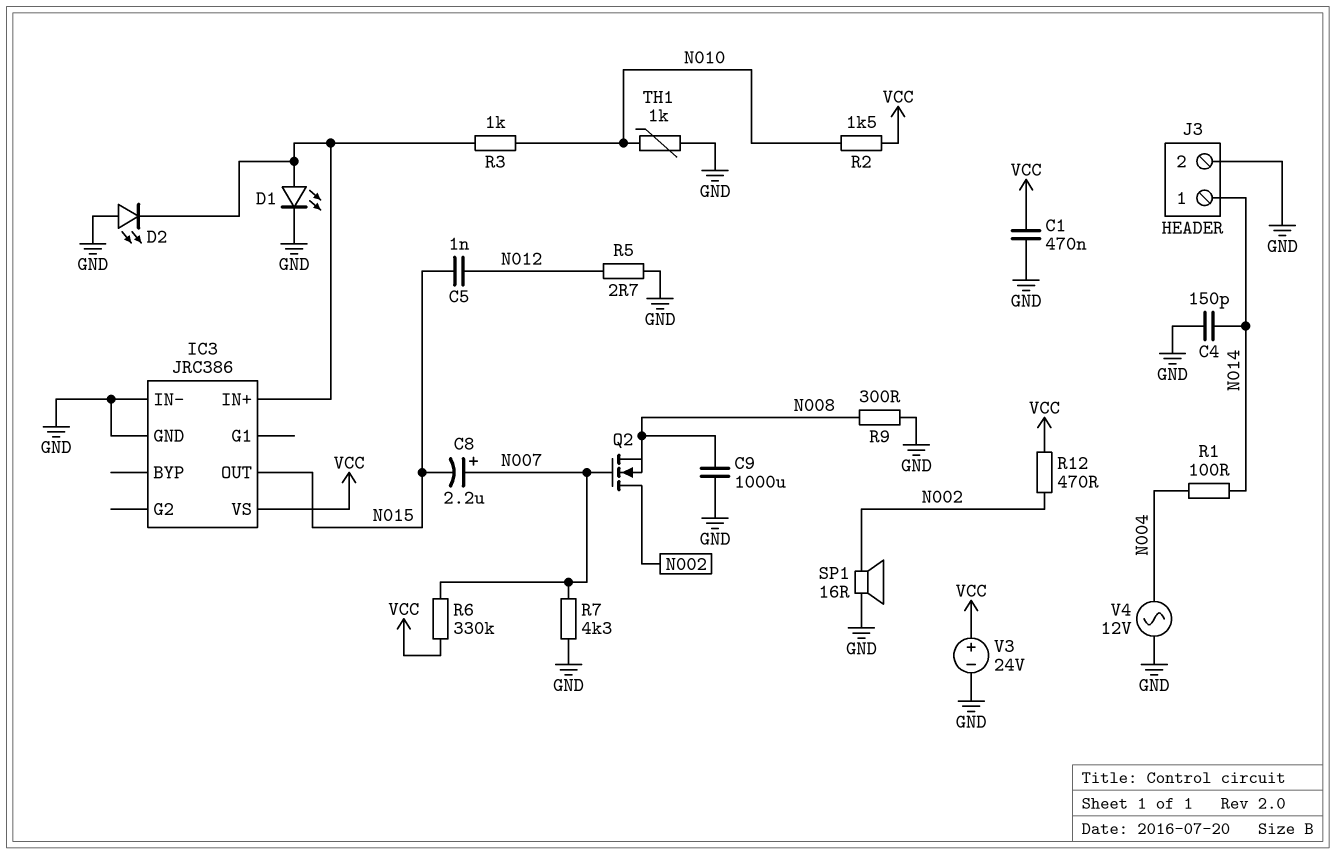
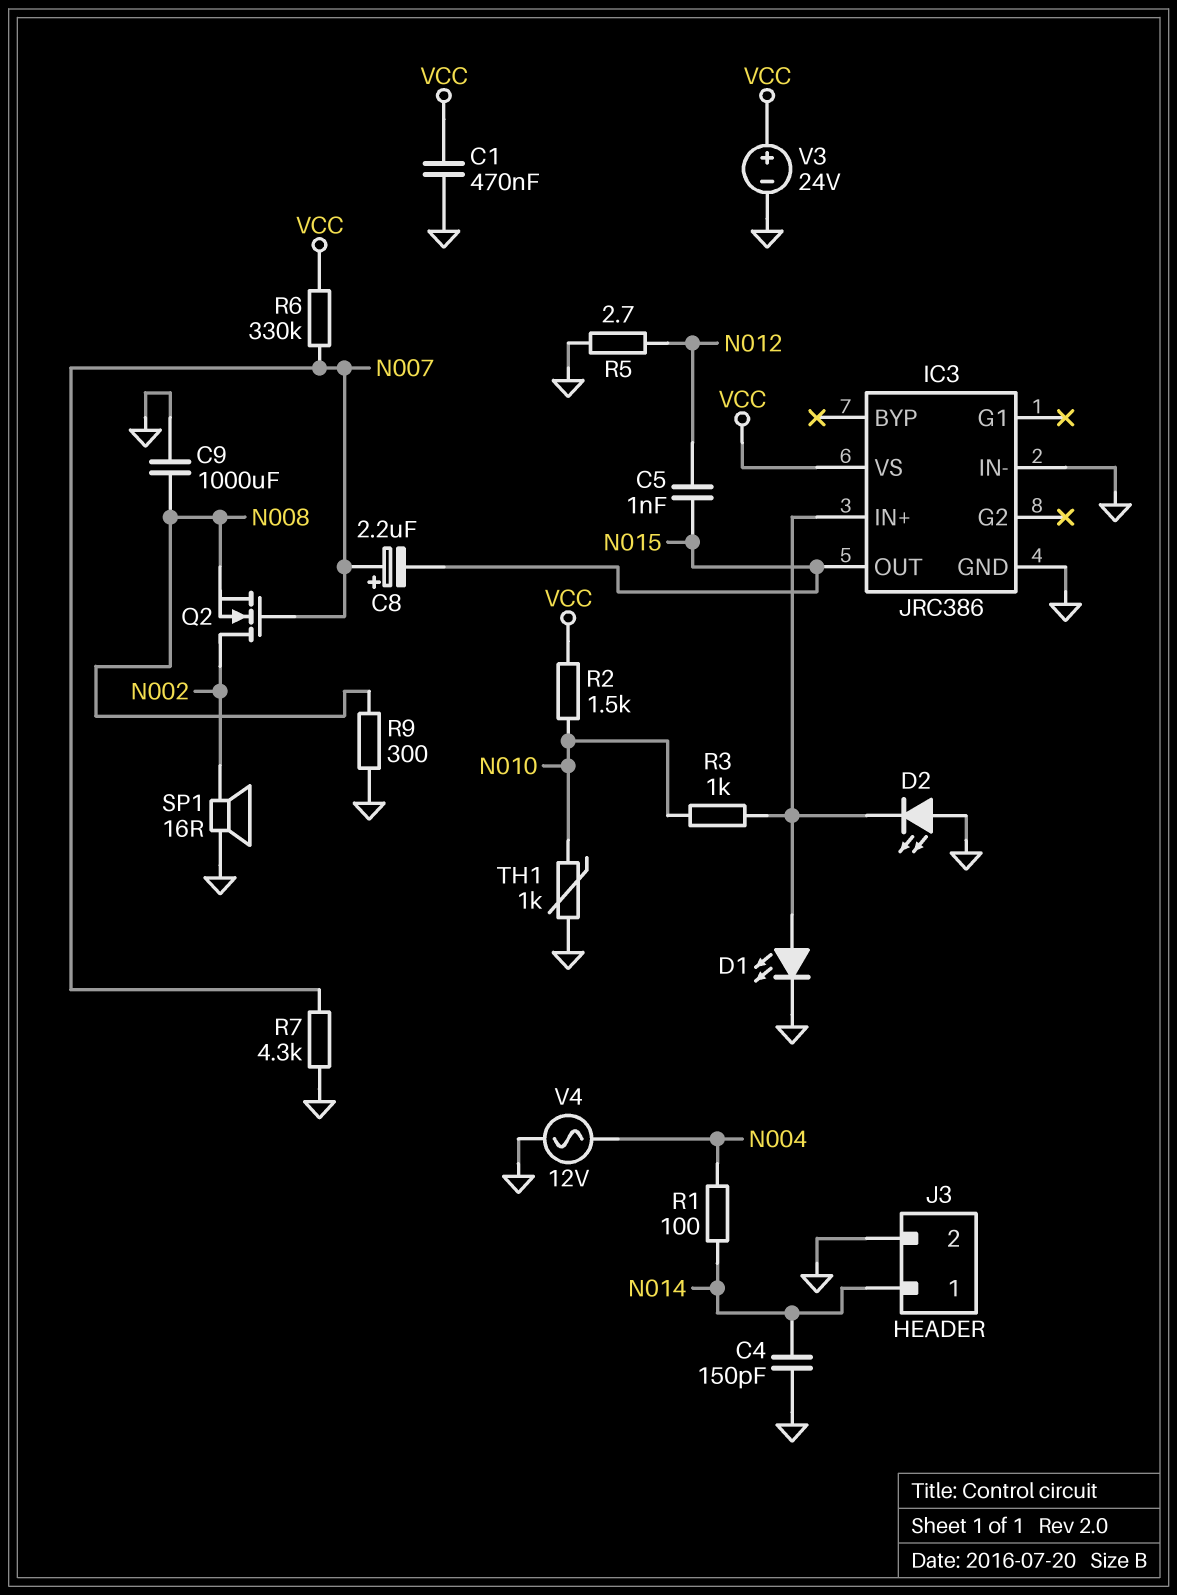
R12: 470 (N002, VCC) -> none

